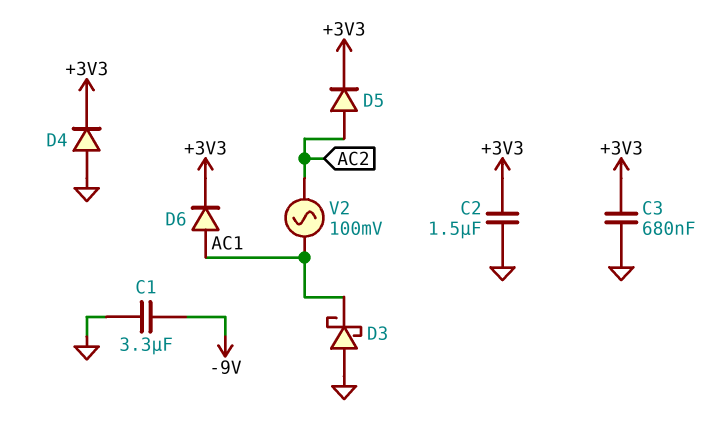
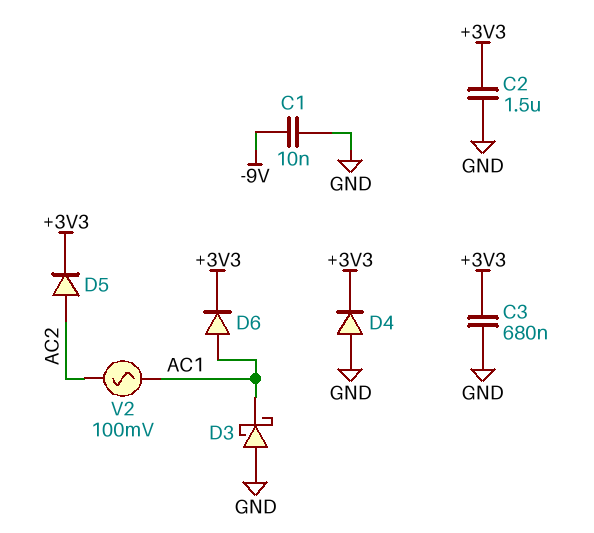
C1: 3.3uF (-9V, GND) -> 10nF (-9V, GND)

